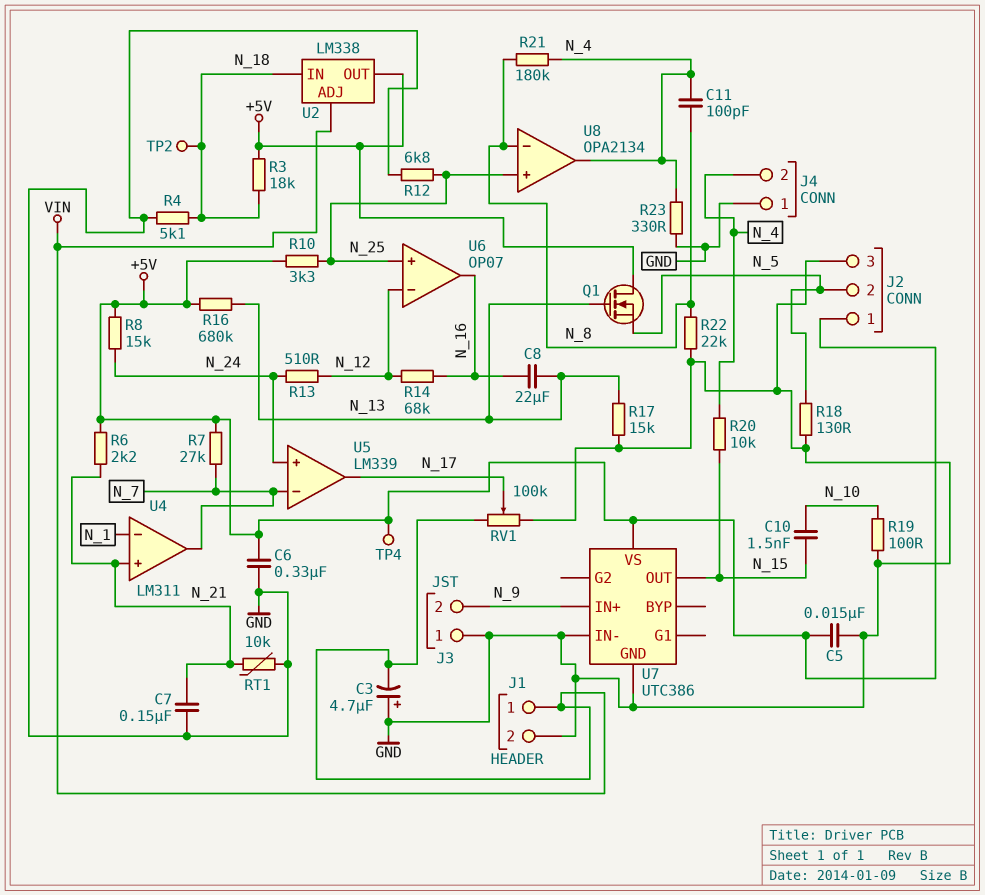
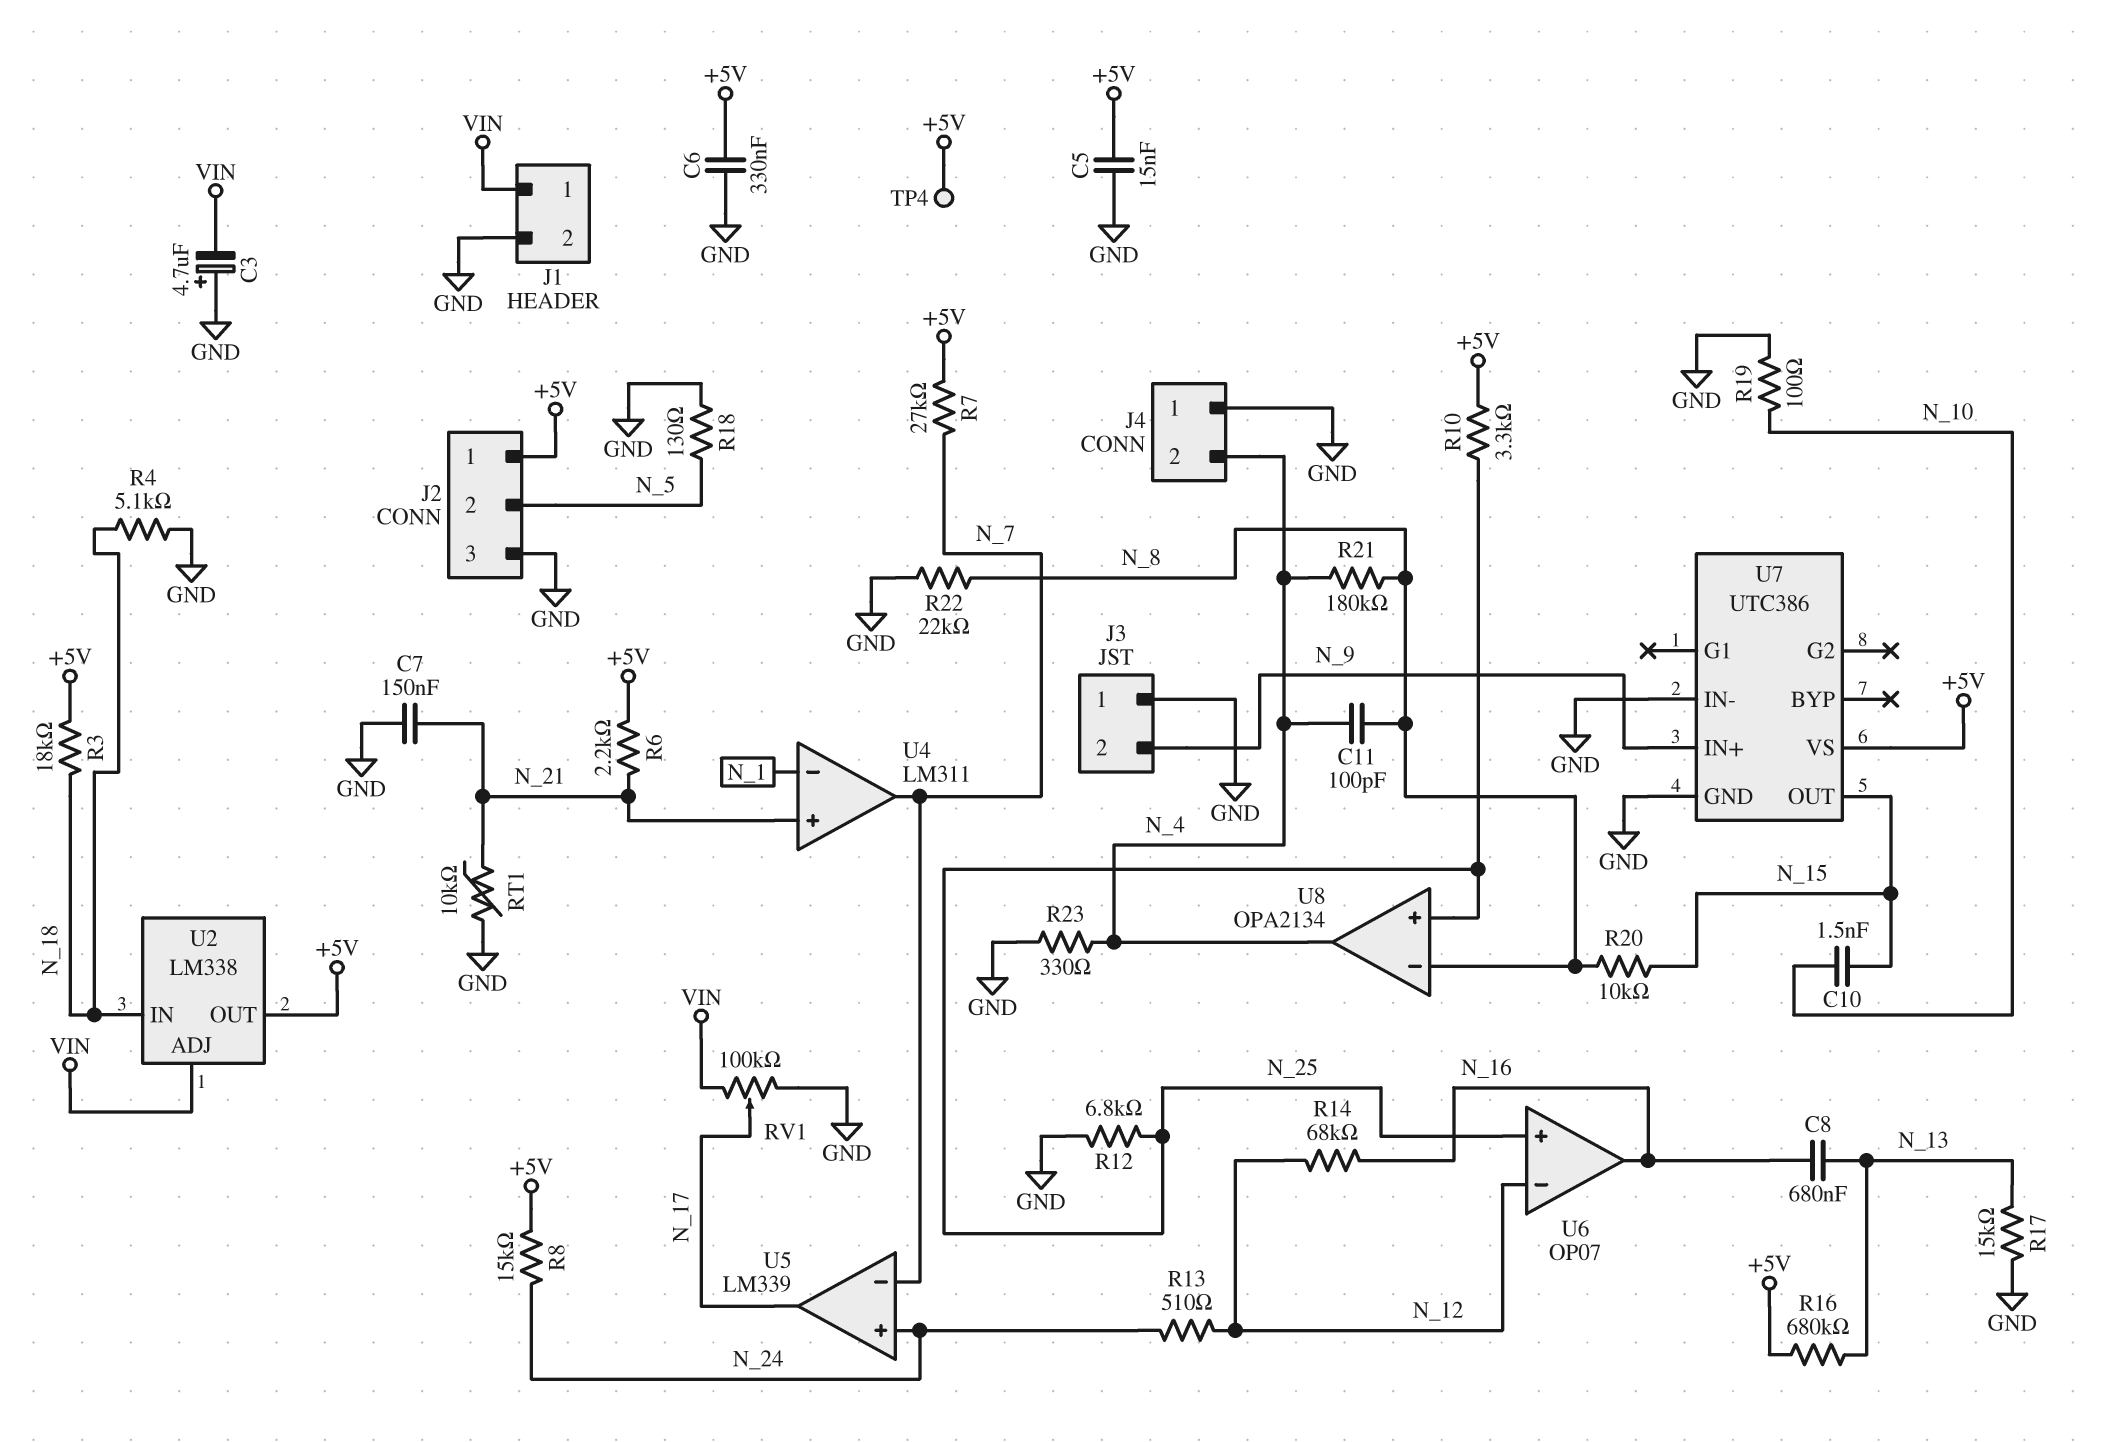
C8: 22uF (N_13, N_16) -> 680nF (N_13, N_16)
Q1: NMOS (G N_13, D +5V, S N_5) -> none
R20: 10k (N_4, N_15) -> 10k (N_8, N_15)
TP2: test point (N_18) -> none

